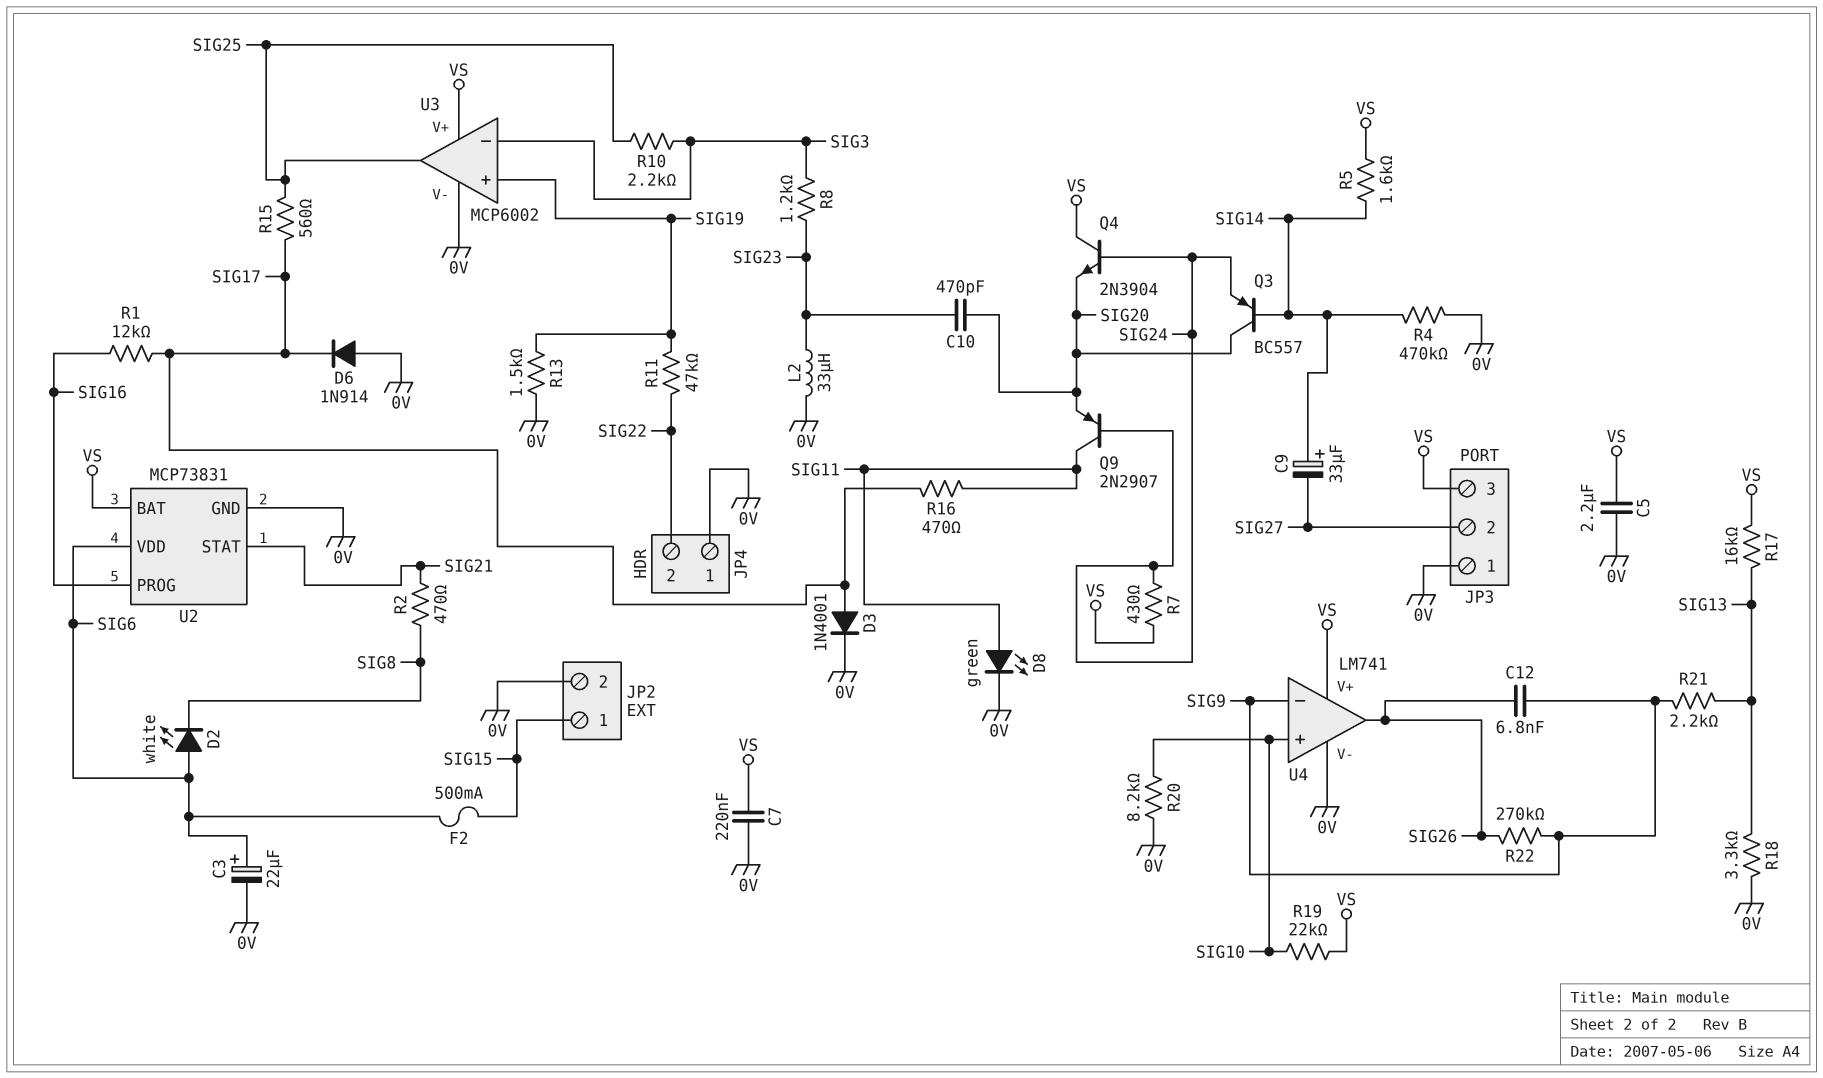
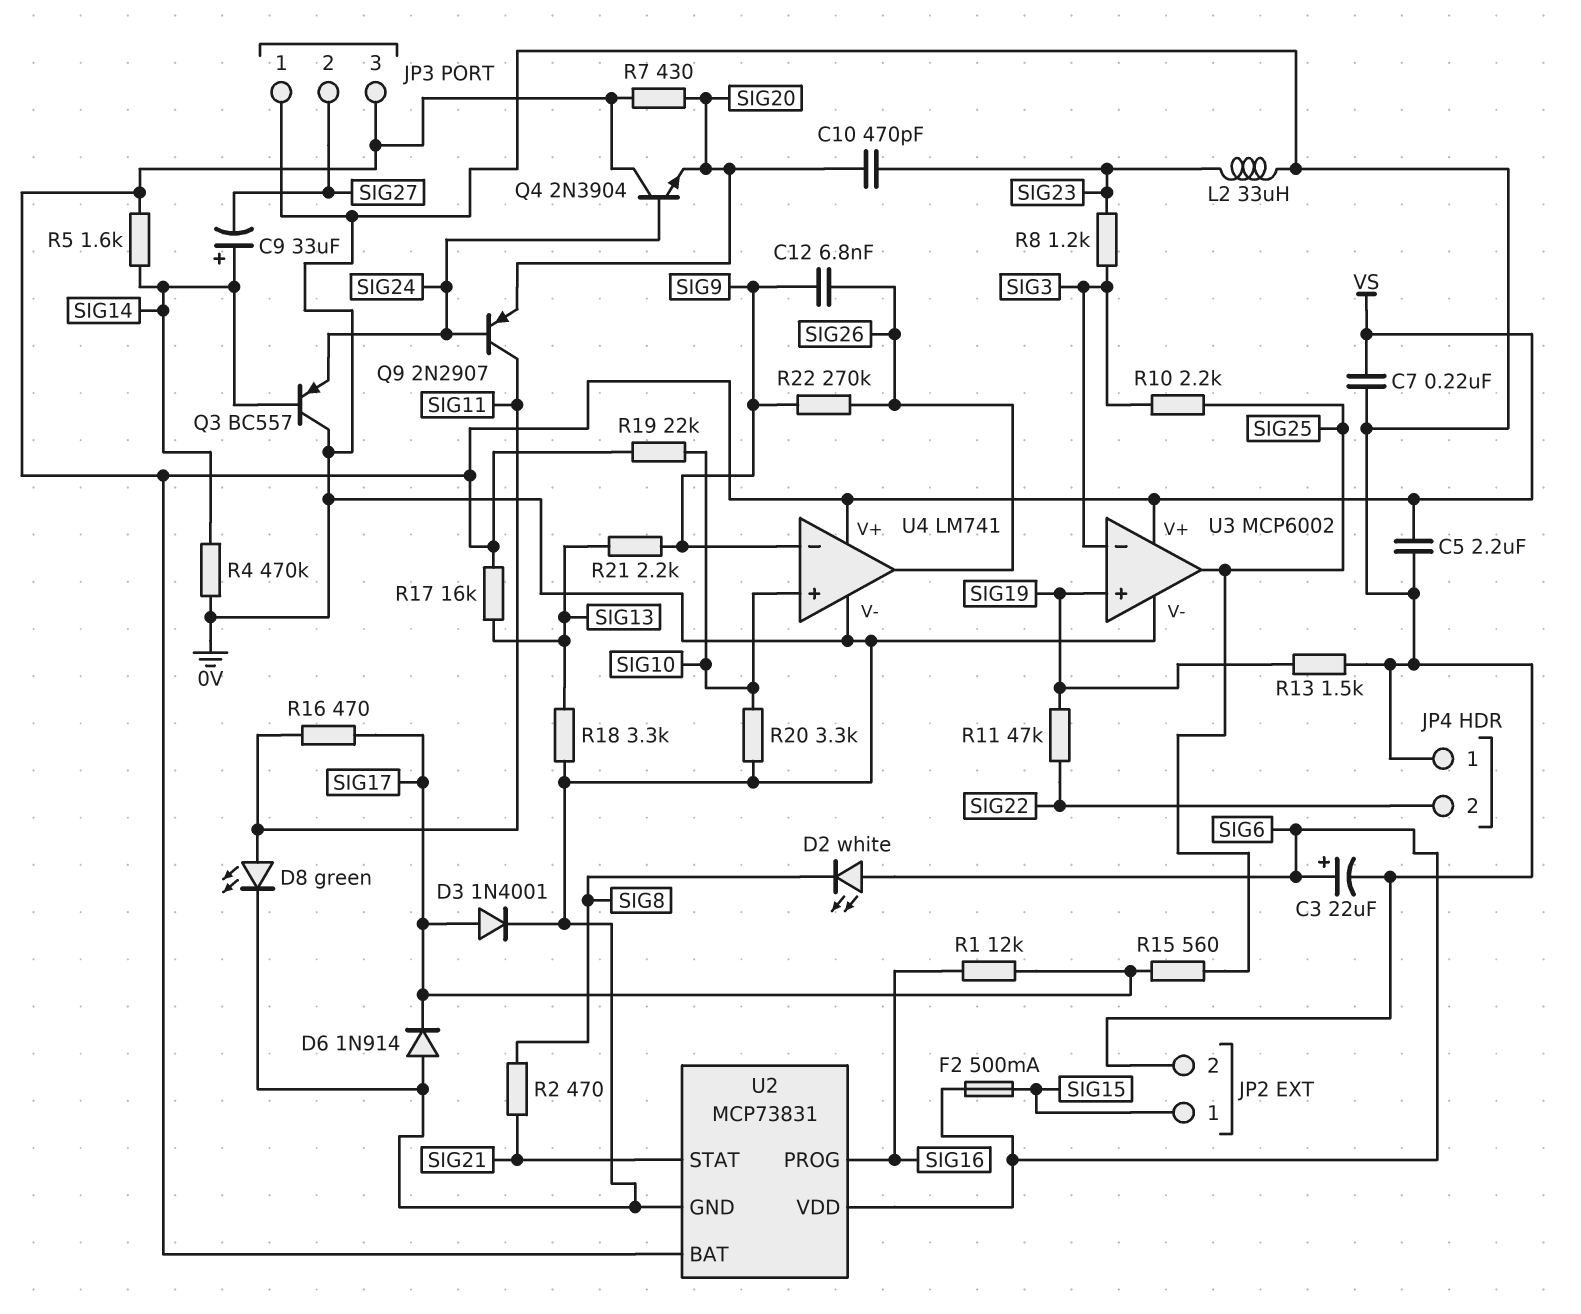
Q3: PNP BC557 (B SIG14, C SIG20, E SIG24) -> PNP BC557 (B SIG14, C 0V, E SIG24)
R7: 430 (SIG24, VS) -> 430 (SIG20, VS)
R20: 8.2k (0V, SIG10) -> 3.3k (0V, SIG10)

